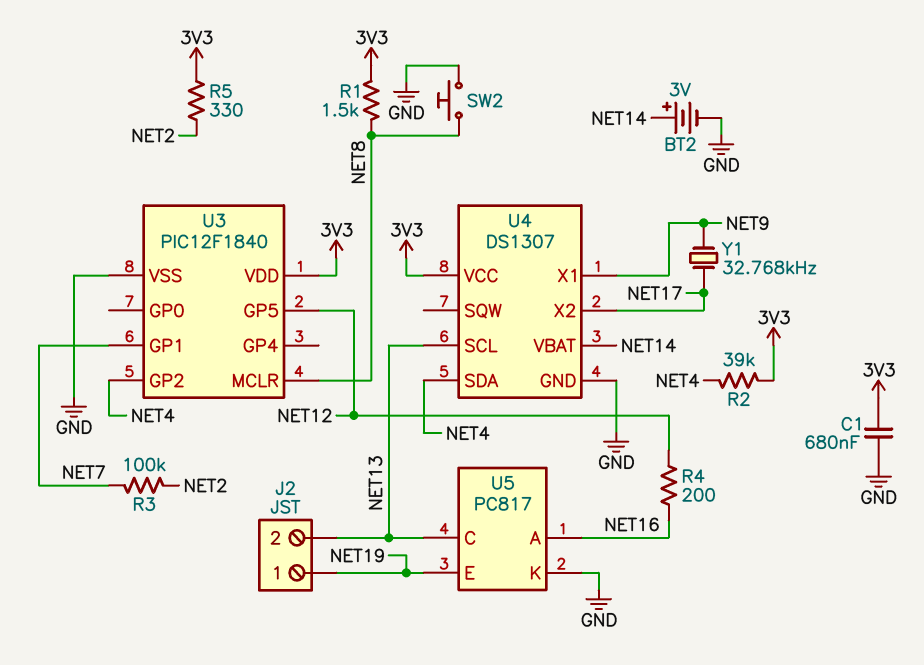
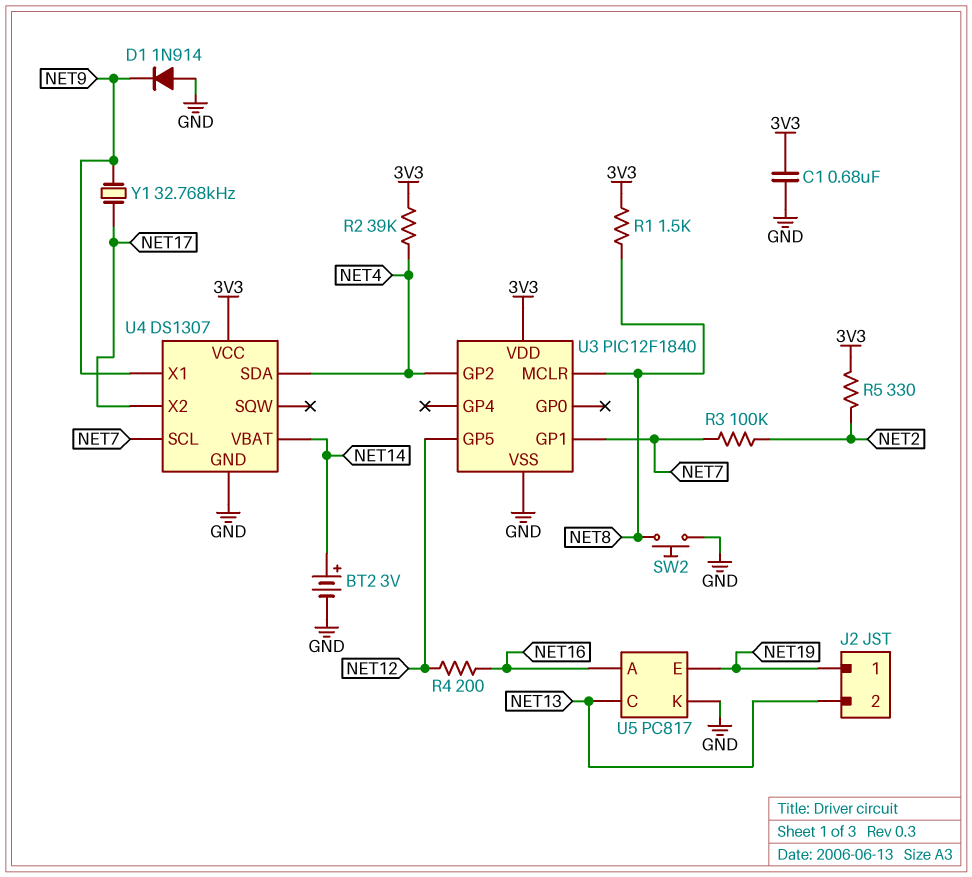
D1: none -> diode 1N914 (A GND, K NET9)
U4 pin SCL: NET13 -> NET7

